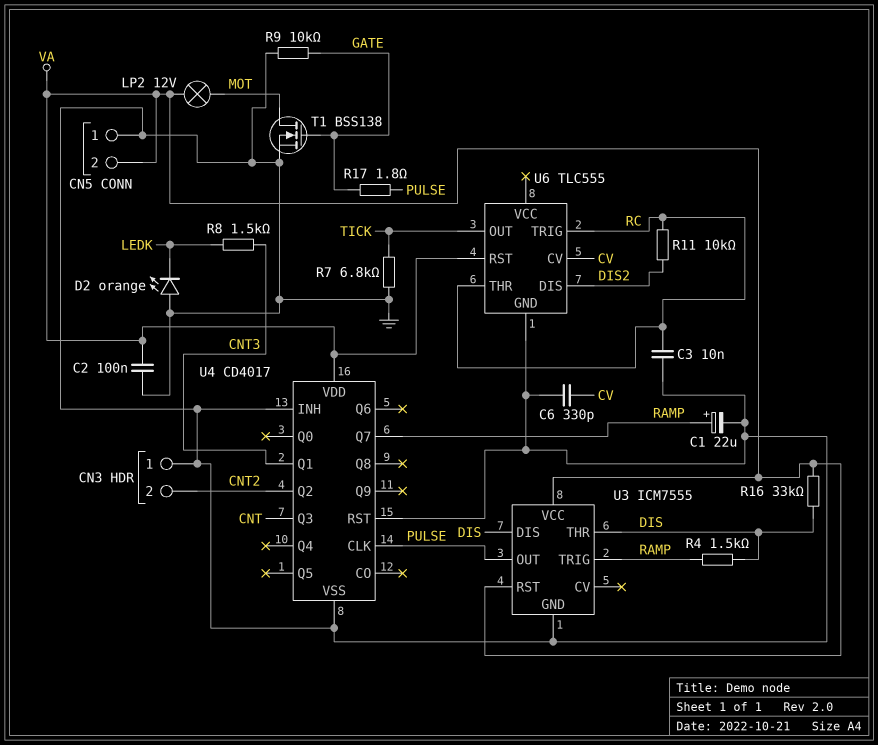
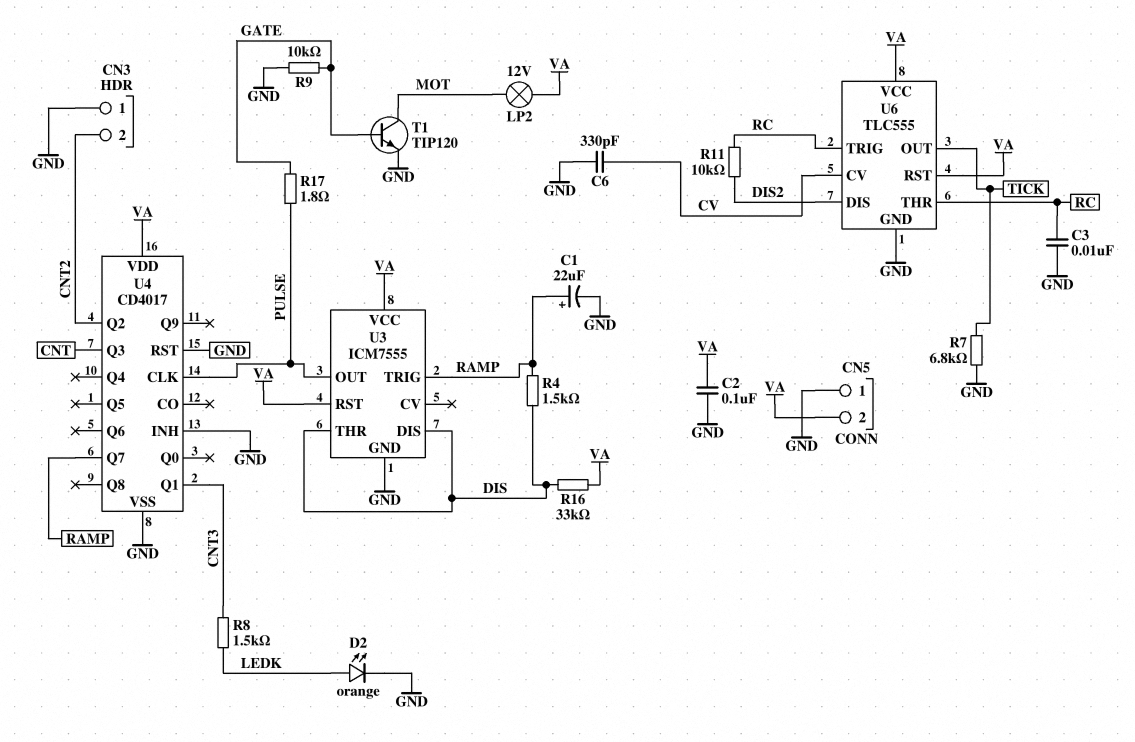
D2: LED orange (A GND, K LEDK) -> LED orange (A LEDK, K GND)
T1: NMOS BSS138 (G GATE, D MOT, S GND) -> NPN TIP120 (B GATE, C MOT, E GND)
U6 pin VCC: none -> VA

